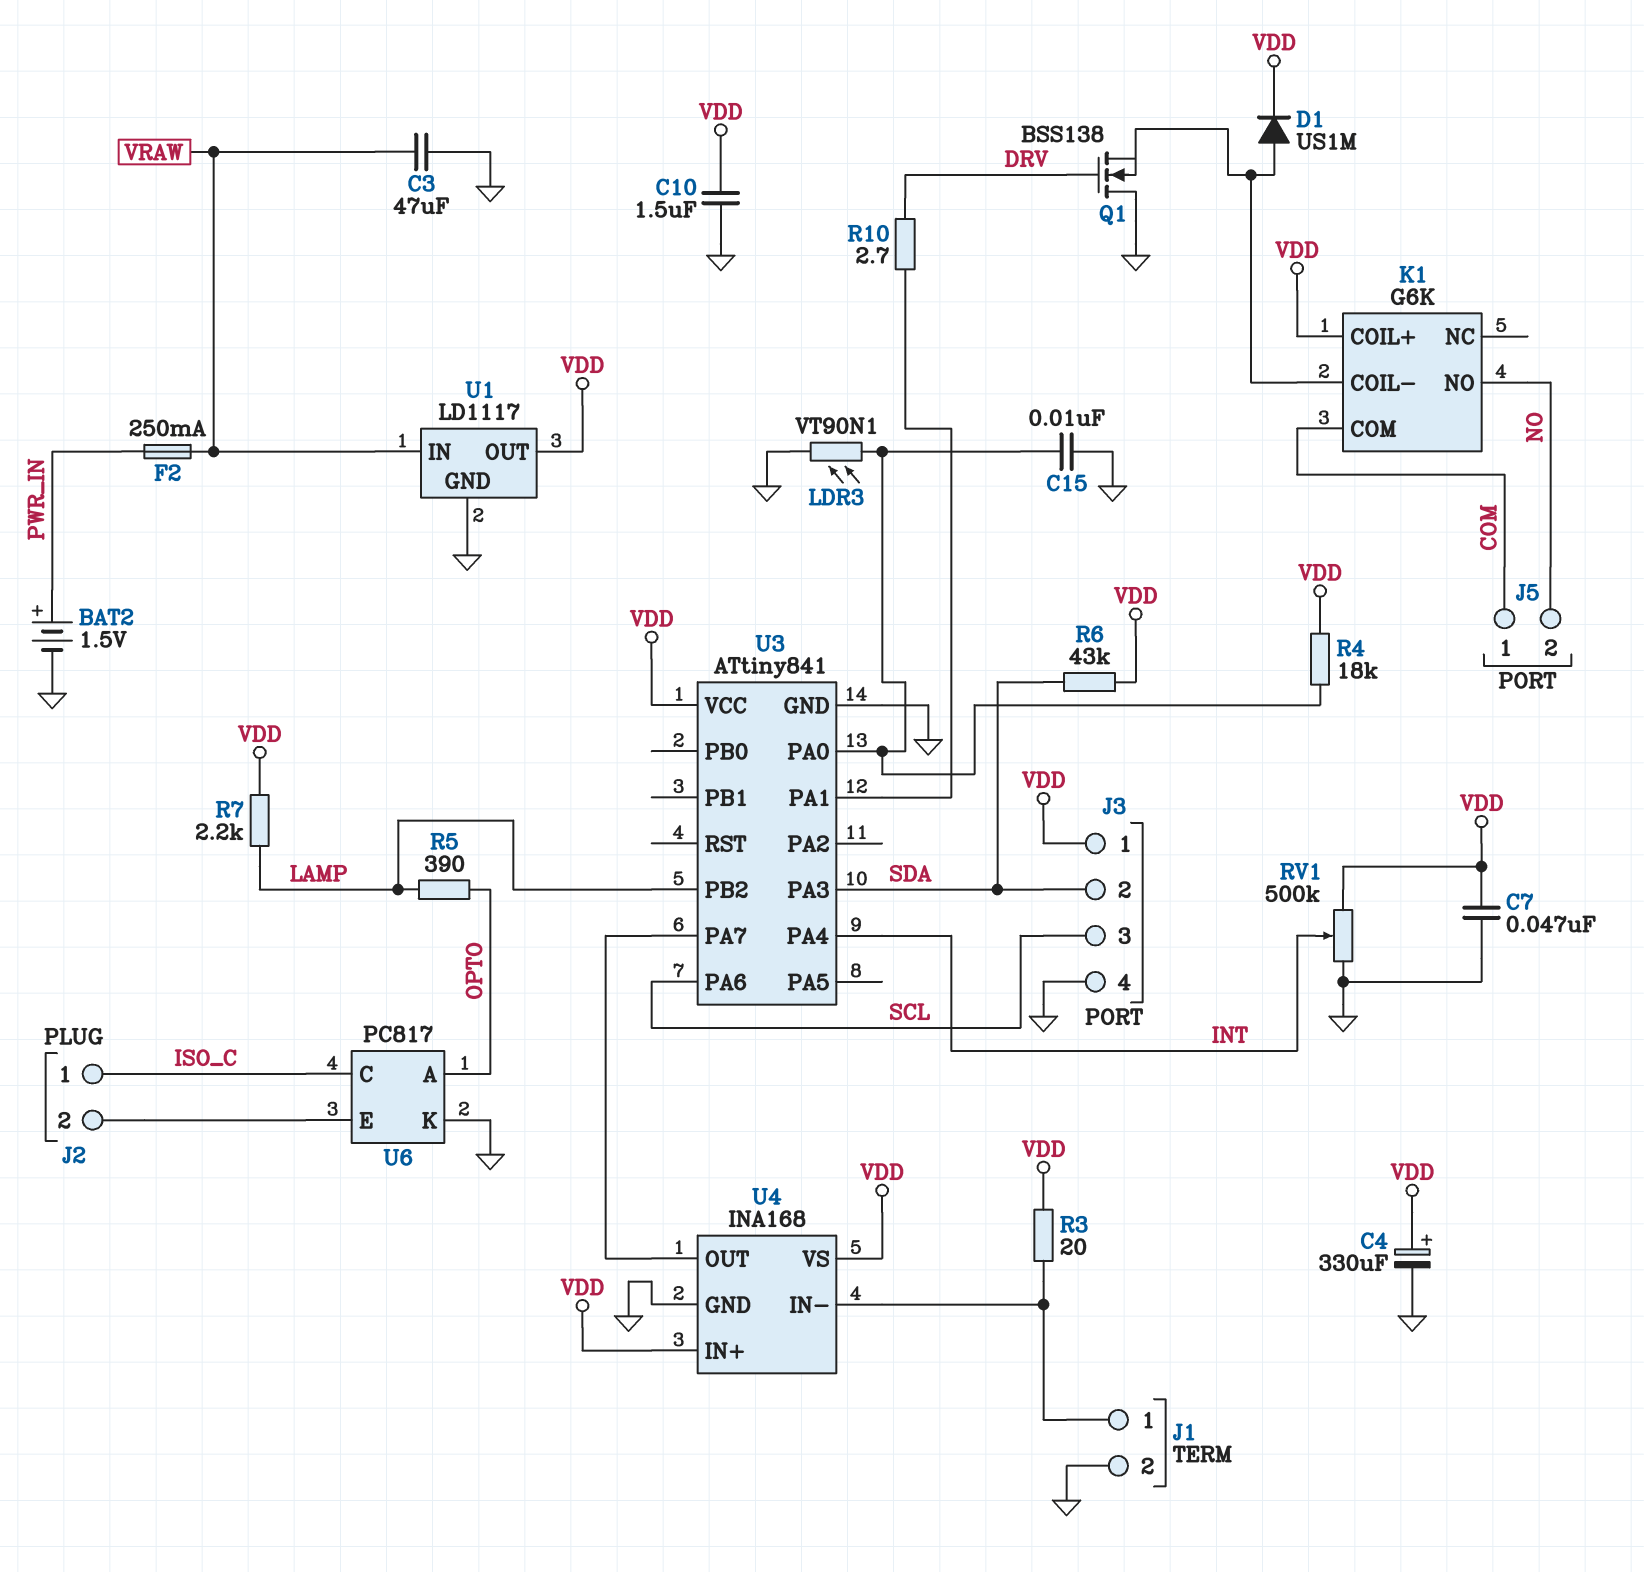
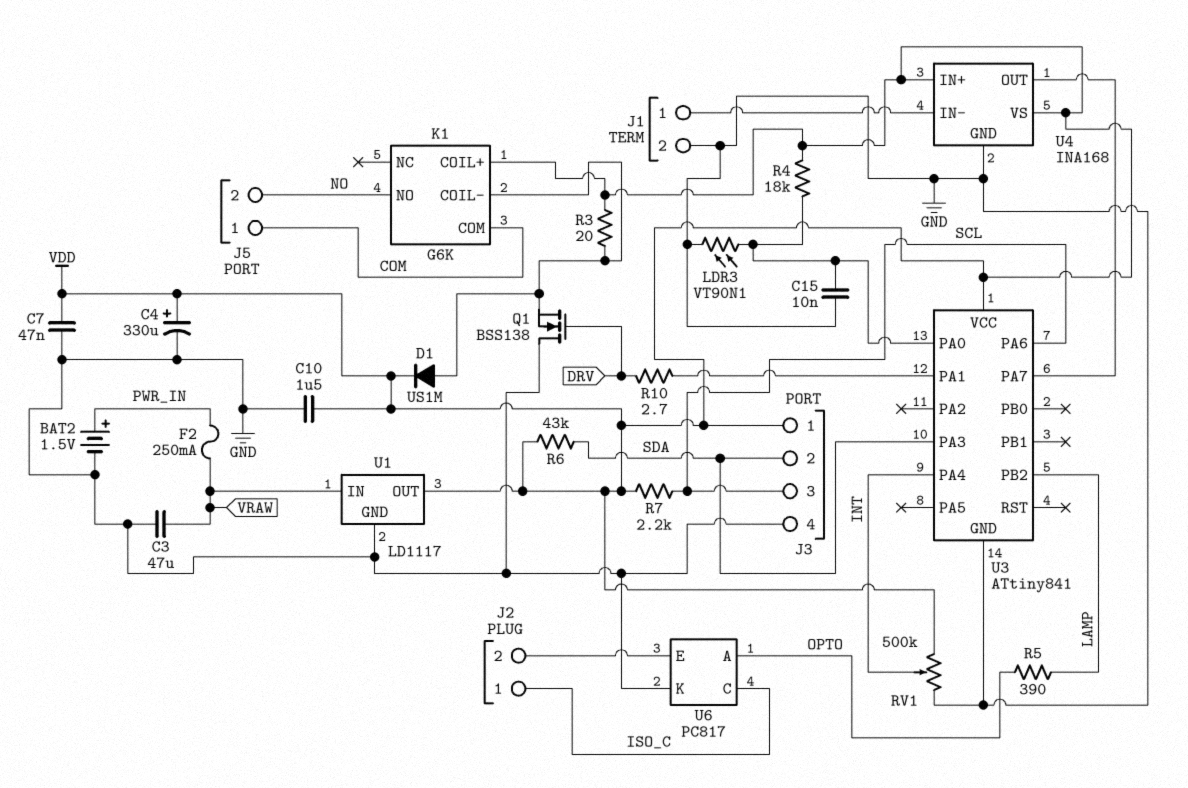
R3: 20 (J1/1, VDD) -> 20 (K1/COIL-, VDD)
R7: 2.2k (LAMP, VDD) -> 2.2k (SCL, VDD)

